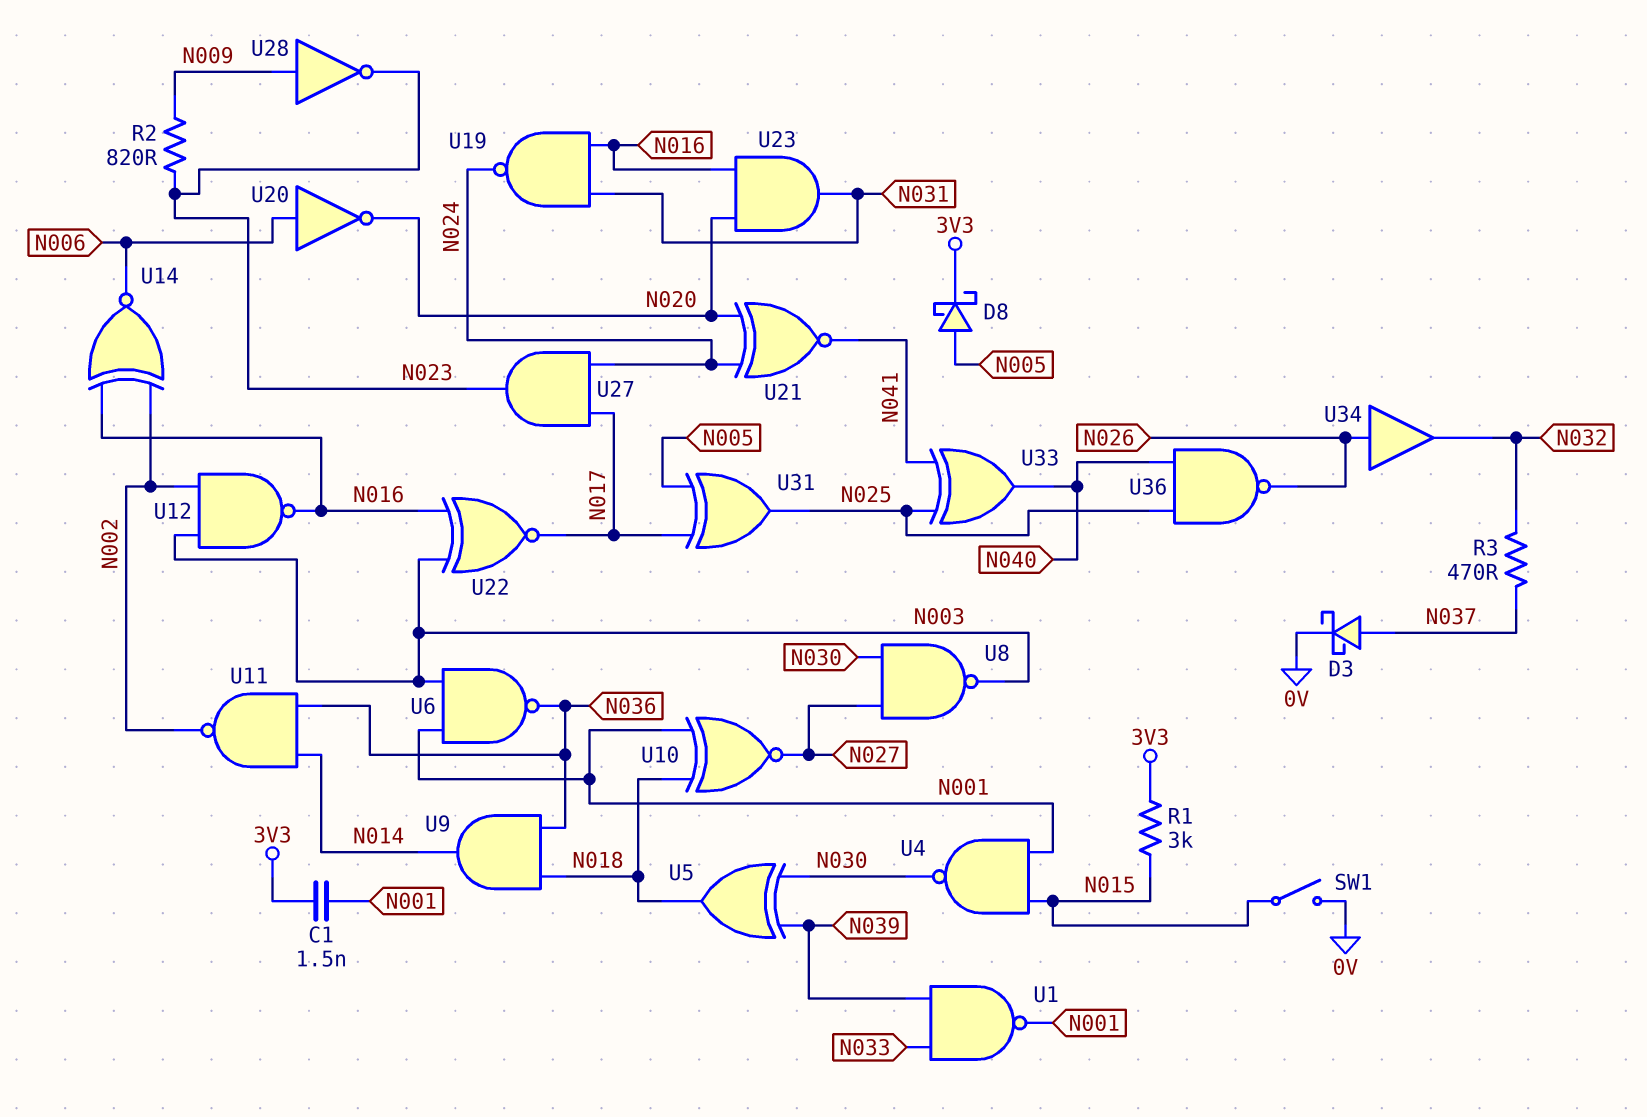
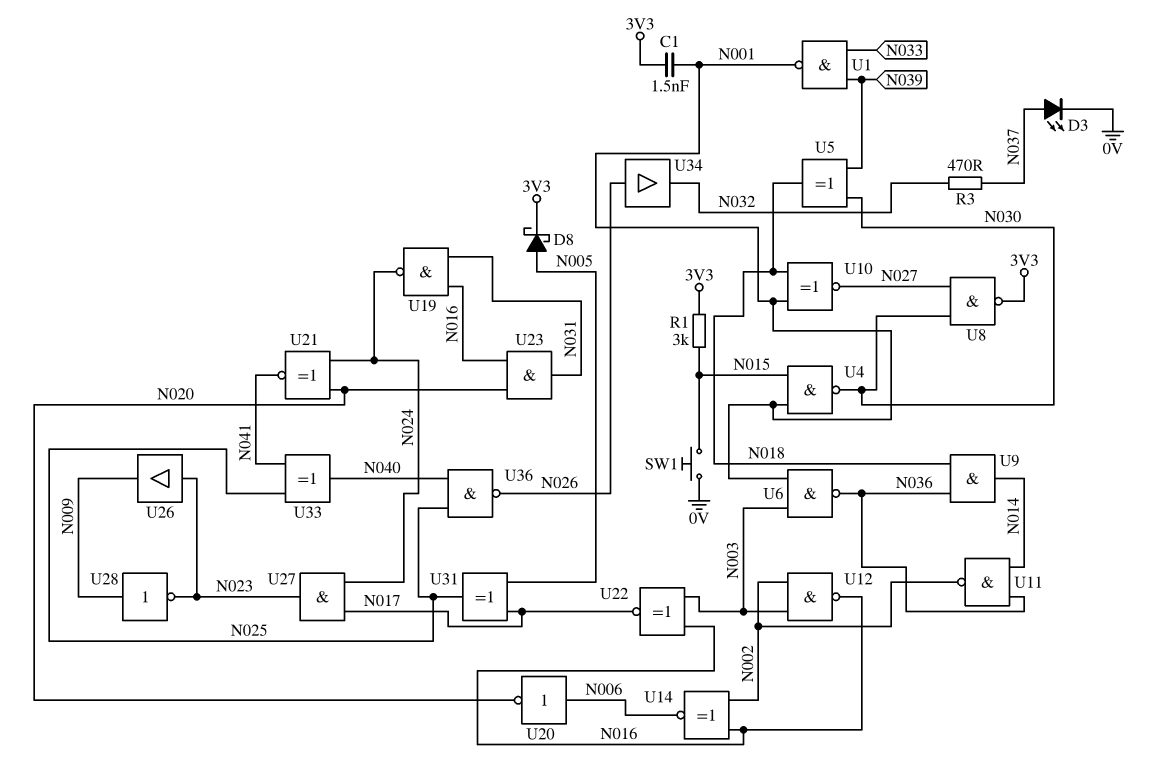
D3: schottky (A N037, K 0V) -> LED (A N037, K 0V)
R2: 820 (N009, N023) -> none
SW1: switch (0V, N015) -> button (0V, N015)
U8: NAND (in N027, in N030, out N003) -> NAND (in N027, in N030, out 3V3)
U26: none -> buffer (in N023, out N009)

